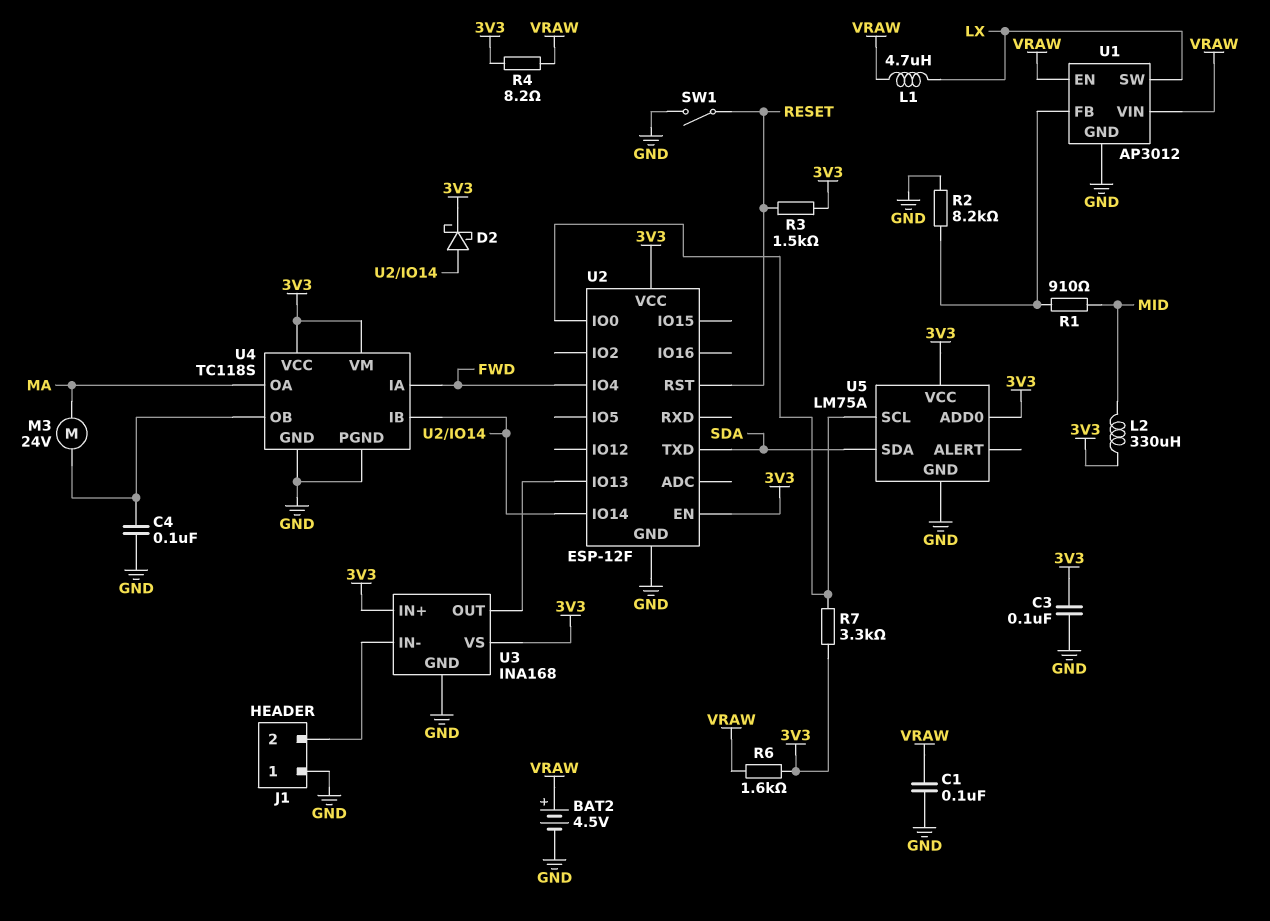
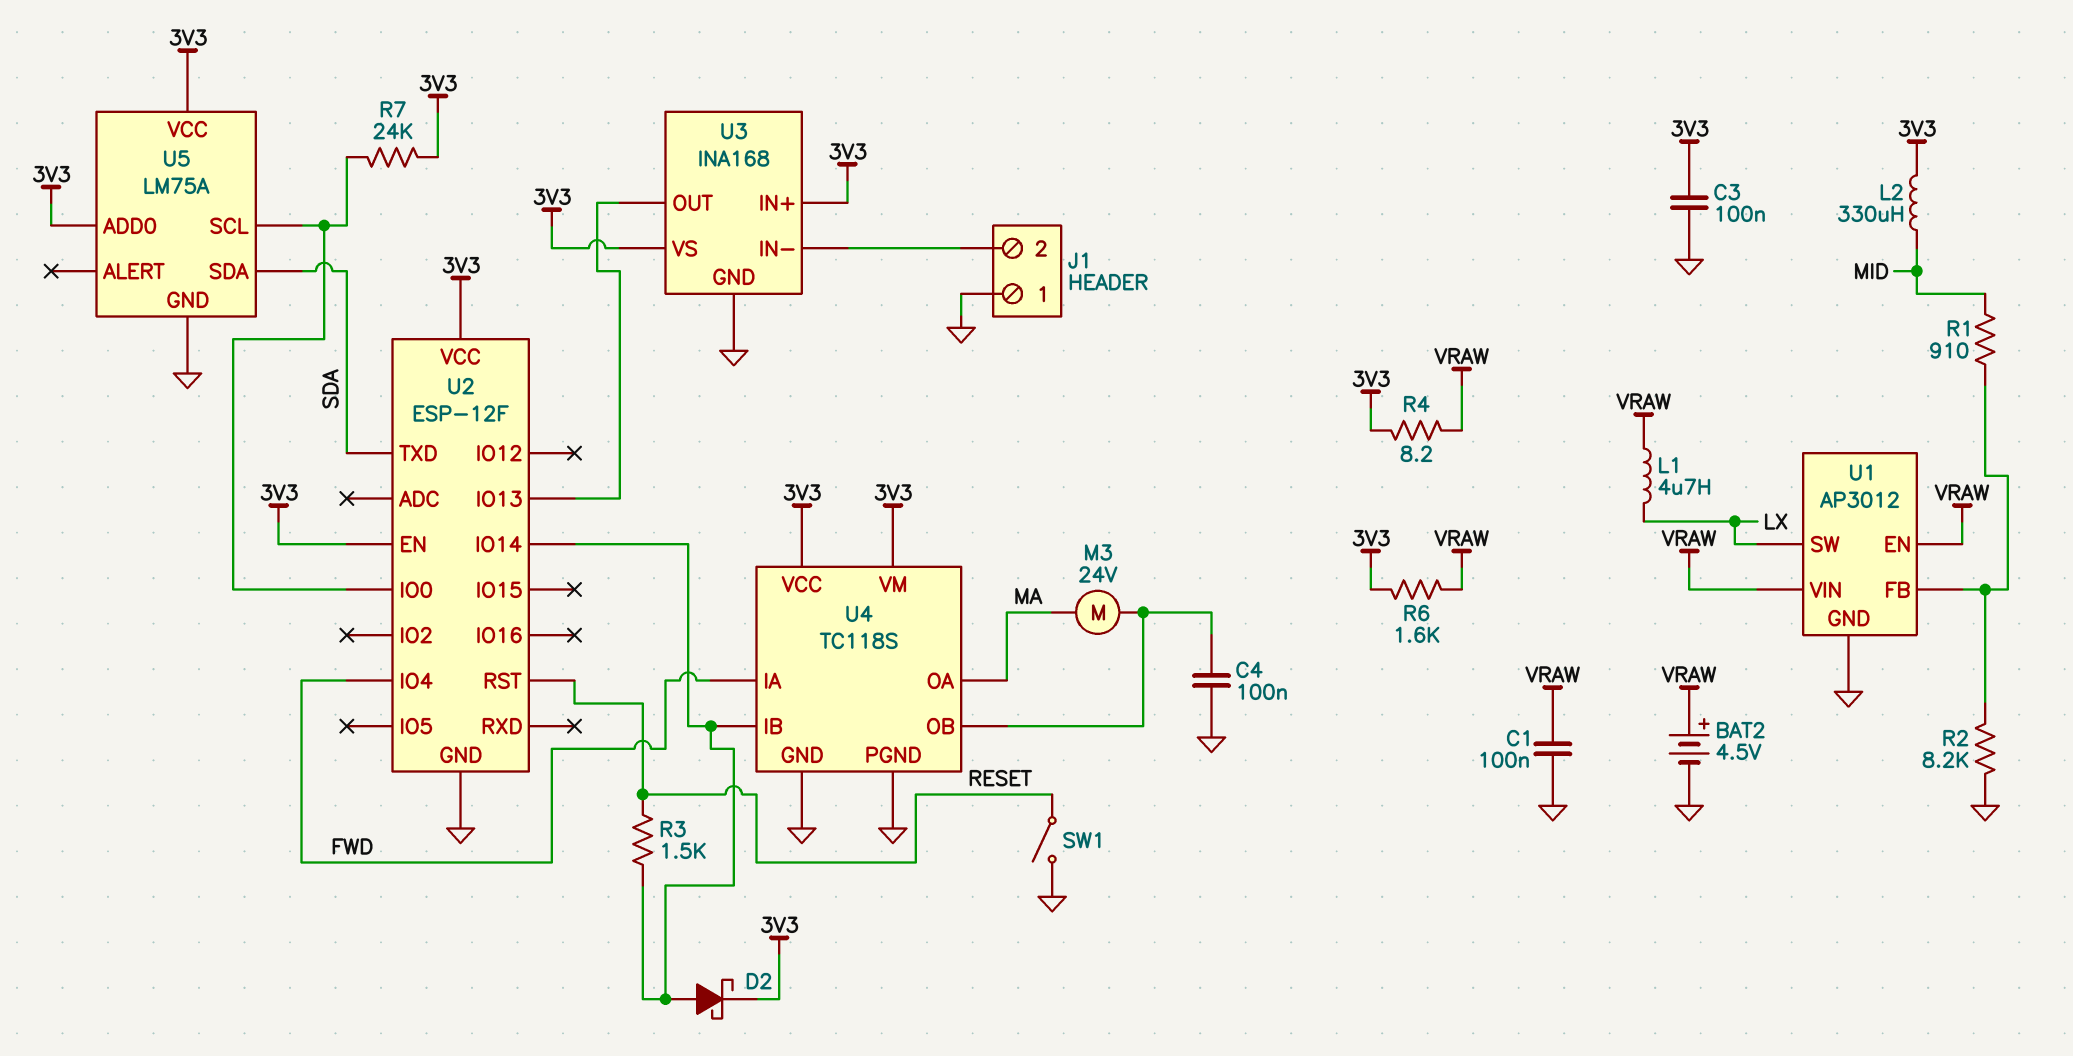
R3: 1.5k (3V3, RESET) -> 1.5k (RESET, U2/IO14)
R7: 3.3k (3V3, U2/IO0) -> 24k (3V3, U2/IO0)

